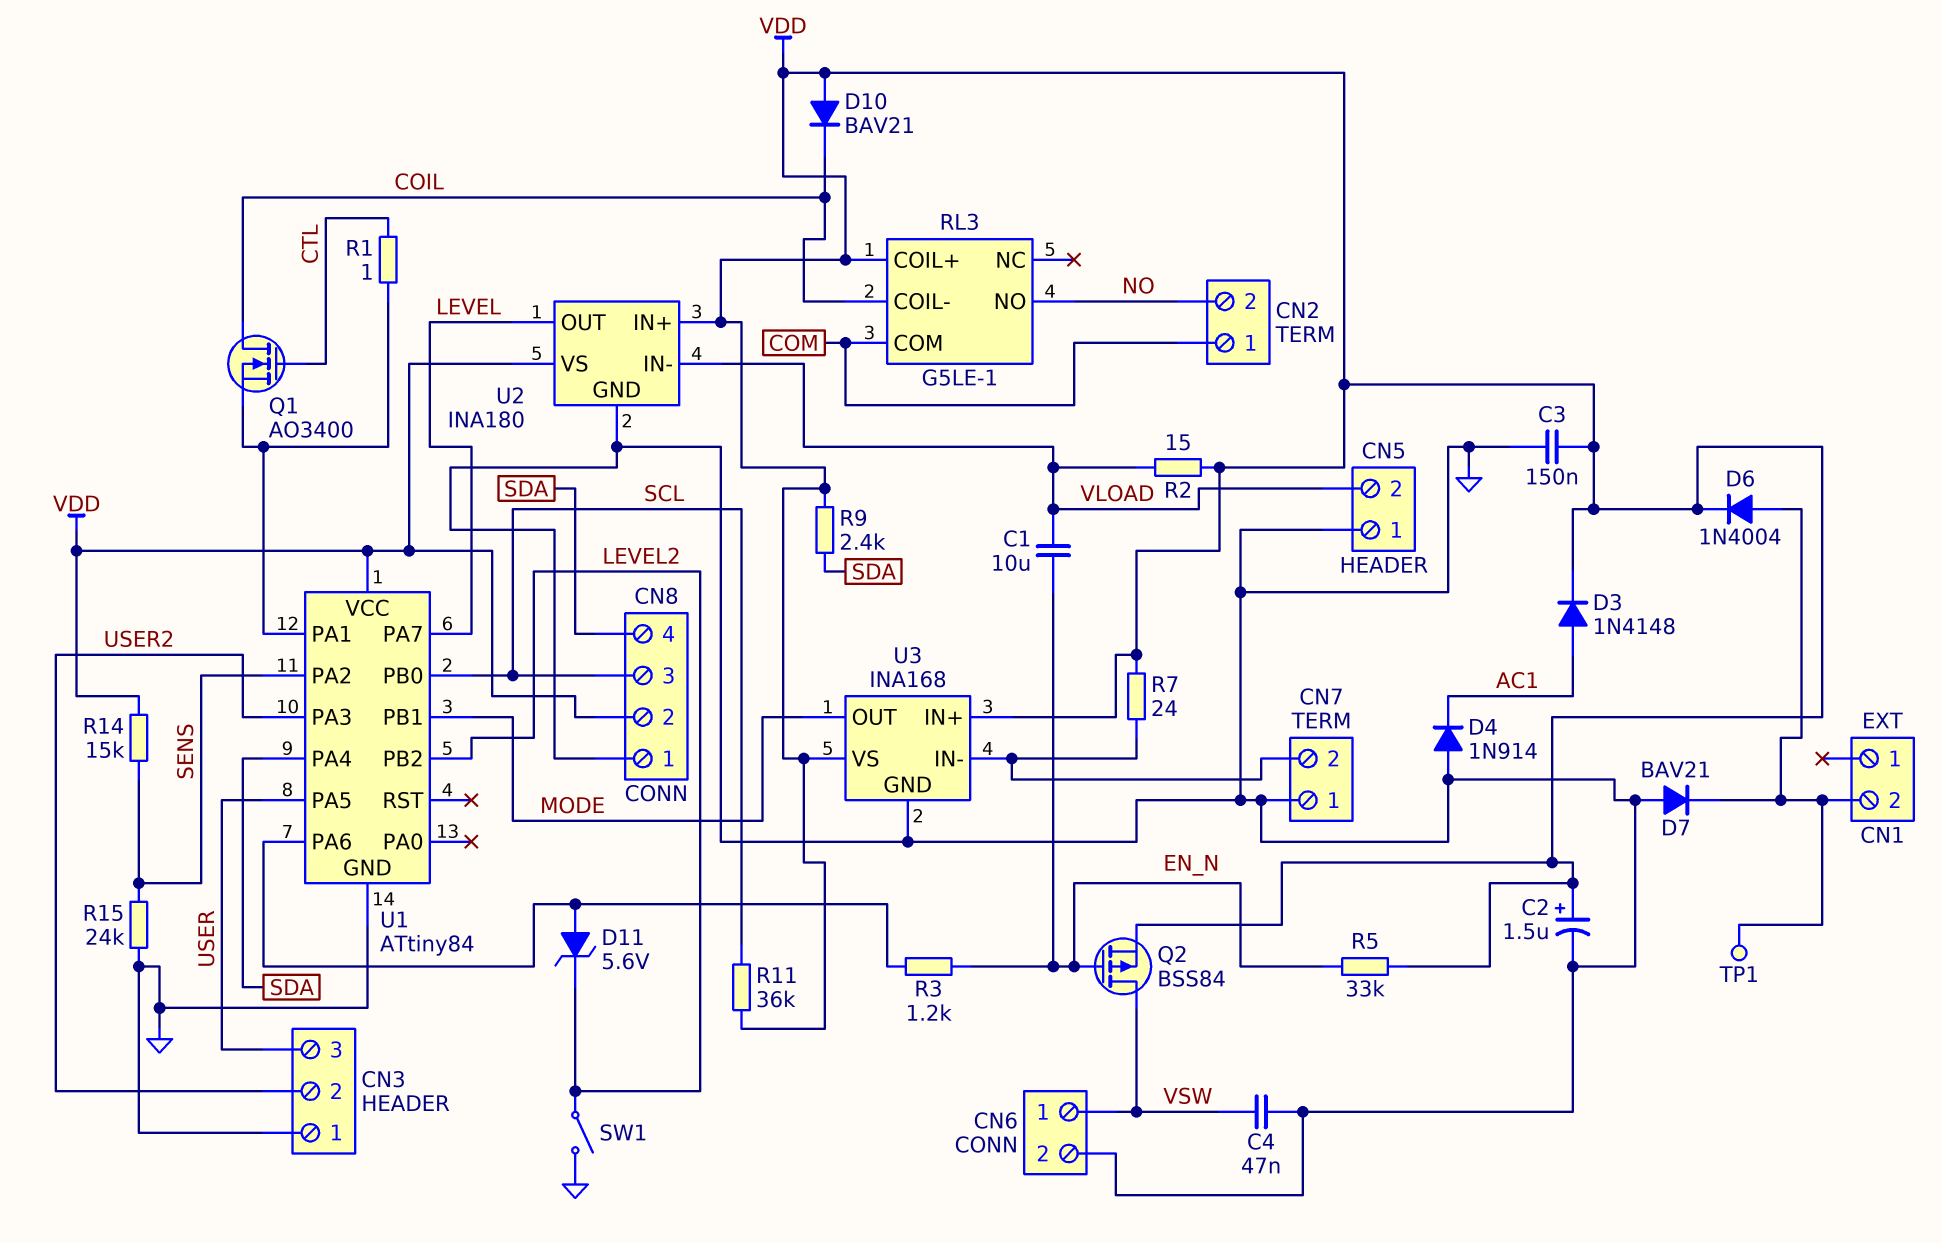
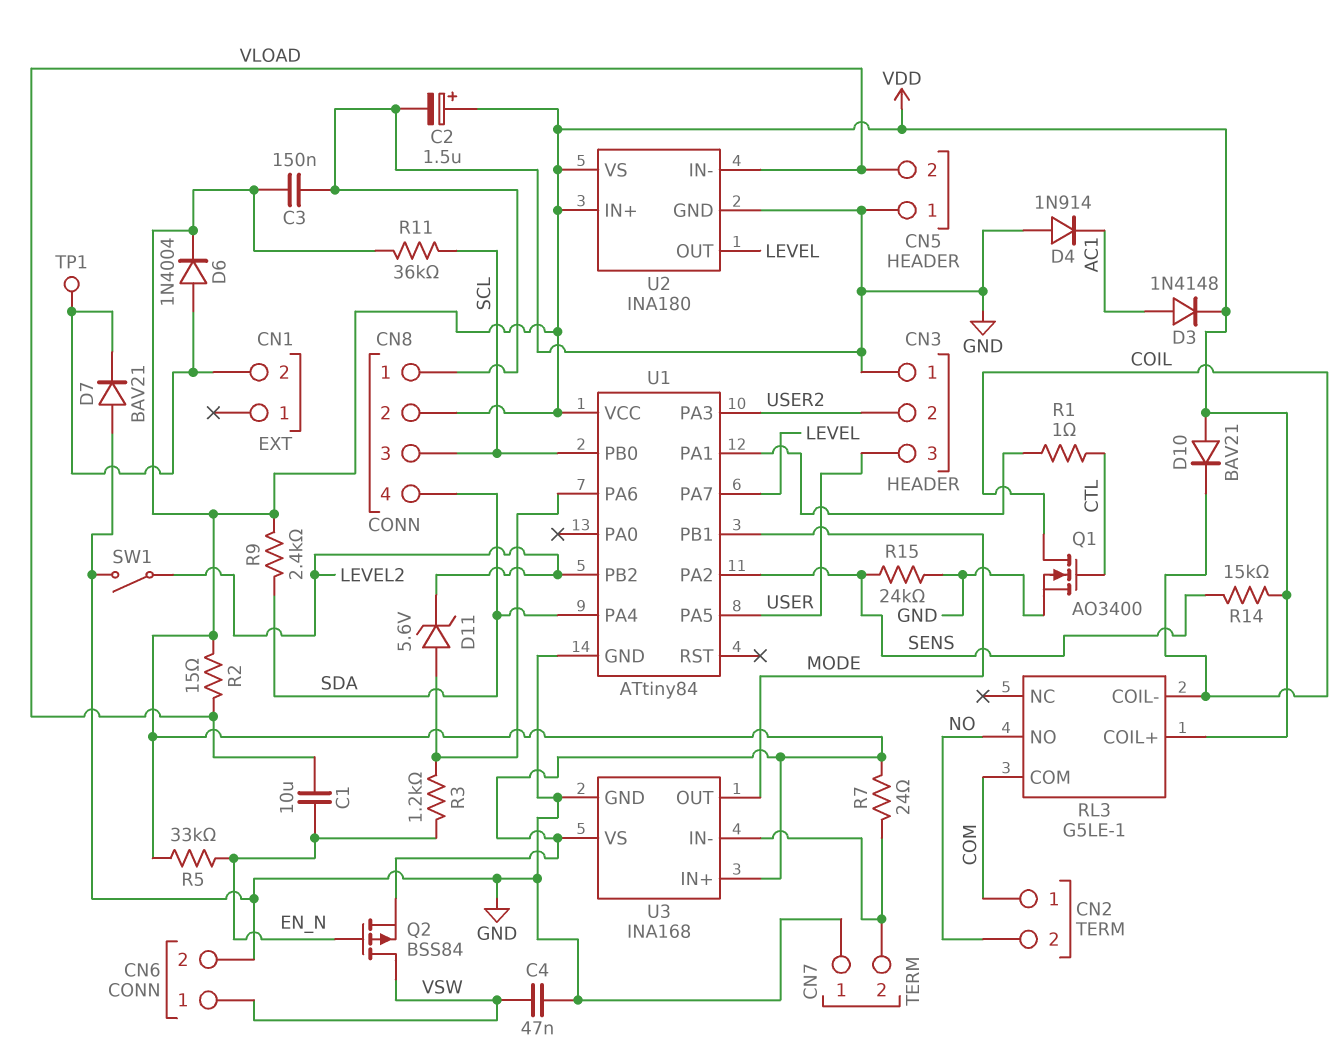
Q1: NMOS AO3400 (G CTL, D COIL, S U1/PA1) -> NMOS AO3400 (G CTL, D COIL, S GND)

